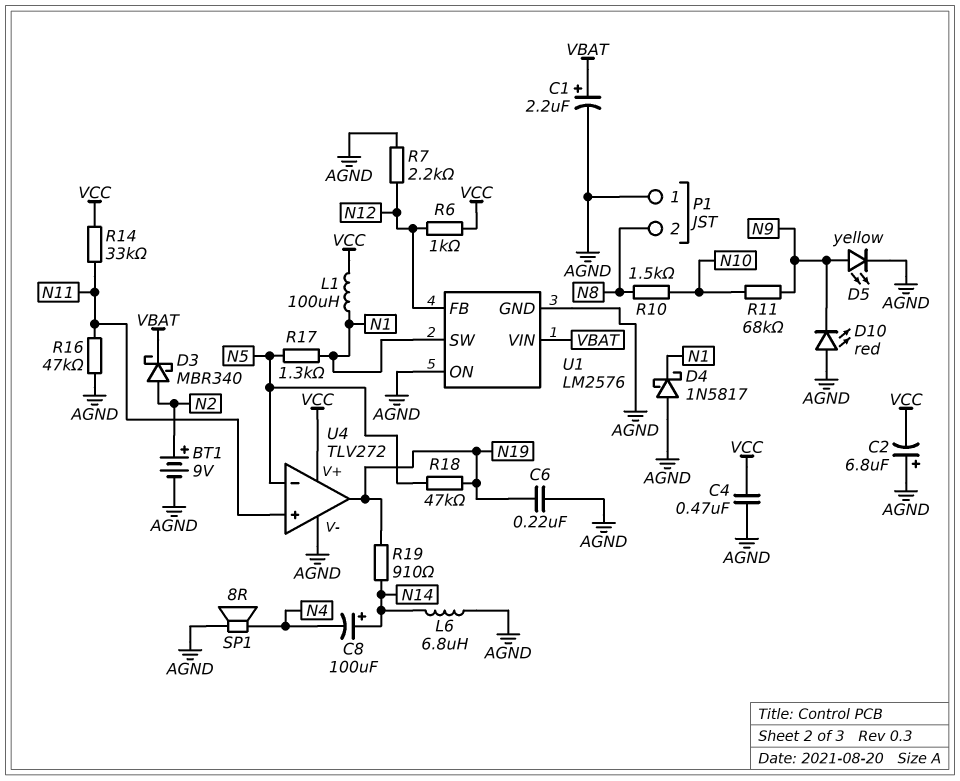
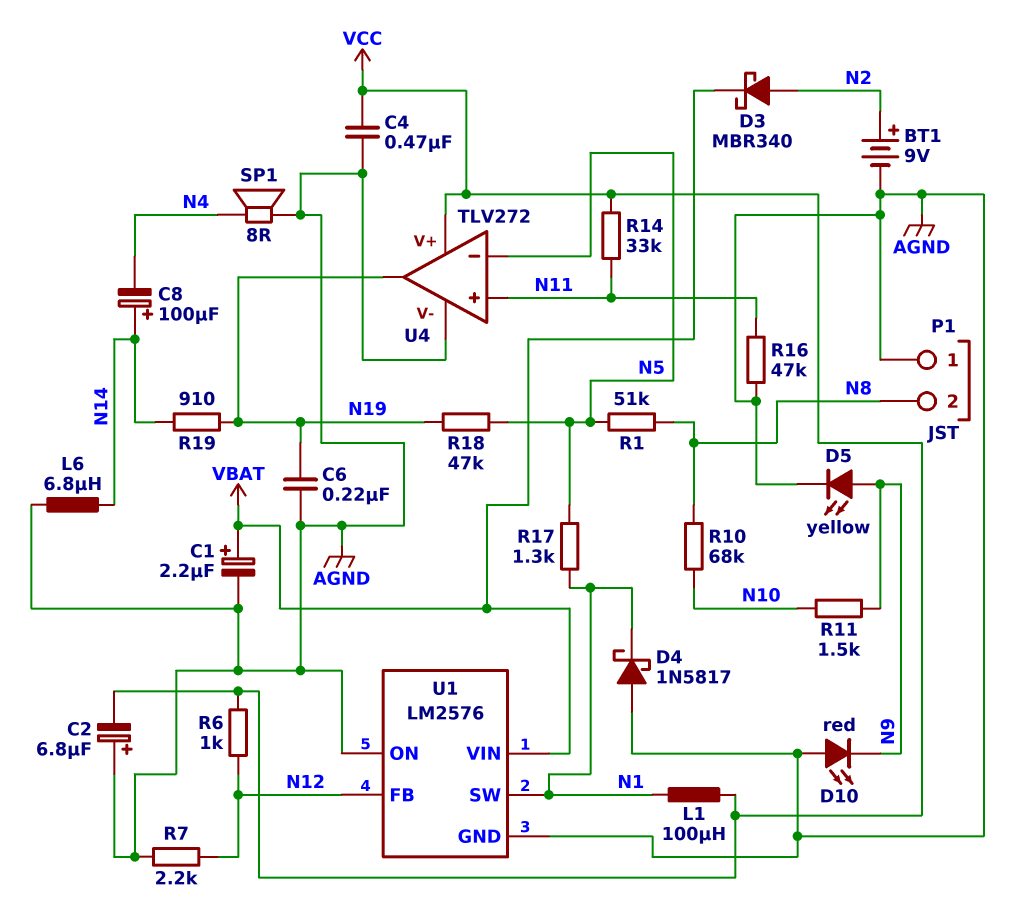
R1: none -> 51k (N5, N8)
R10: 1.5k (N8, N10) -> 68k (N8, N10)
R11: 68k (N9, N10) -> 1.5k (N9, N10)

